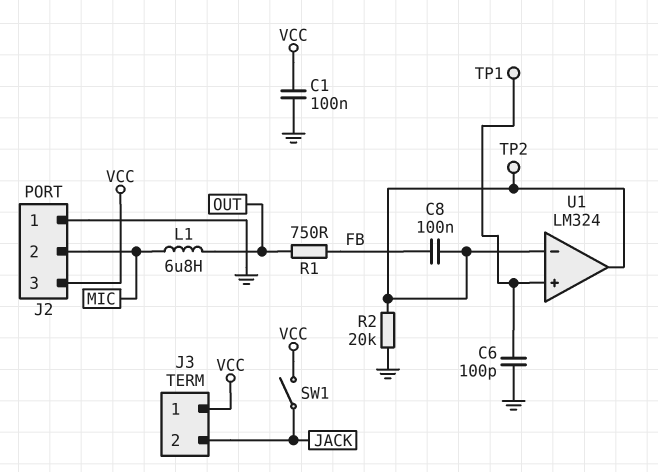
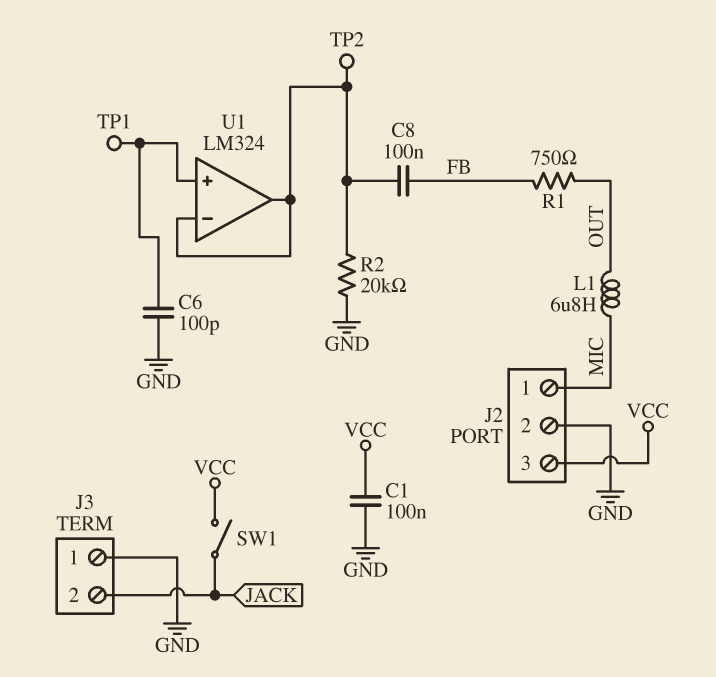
J2 pin 1: GND -> MIC
J2 pin 2: MIC -> GND
J3 pin 1: VCC -> GND

